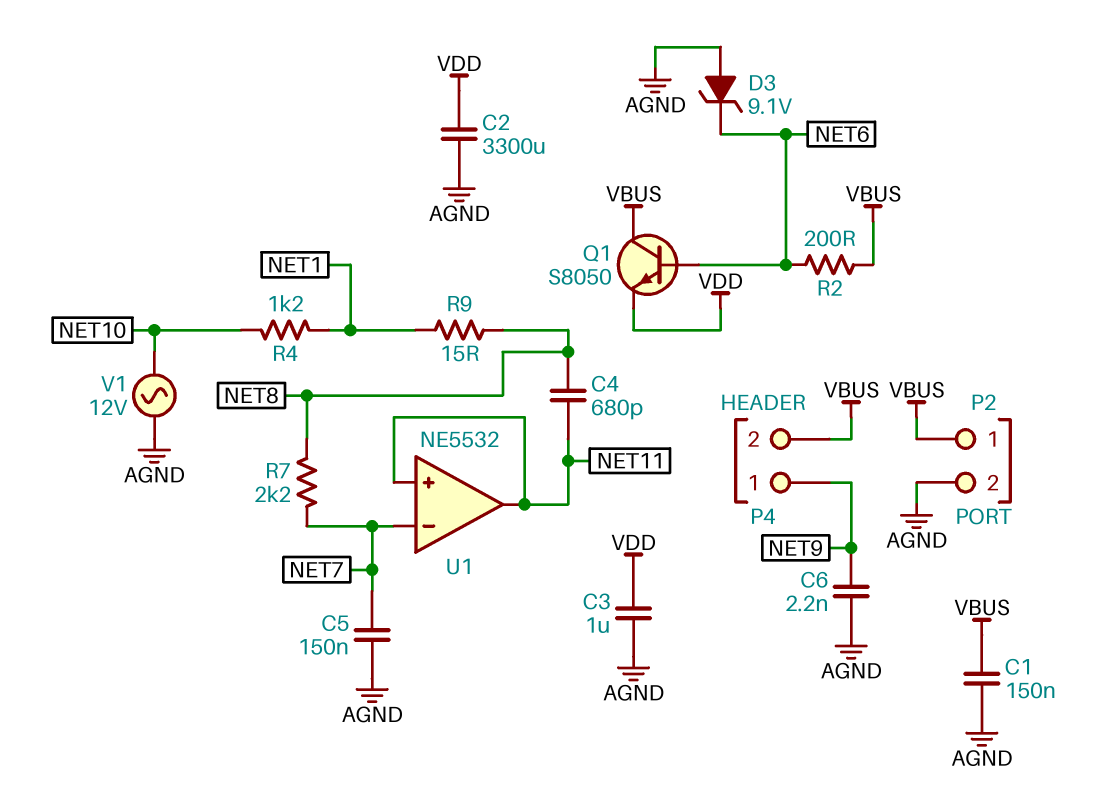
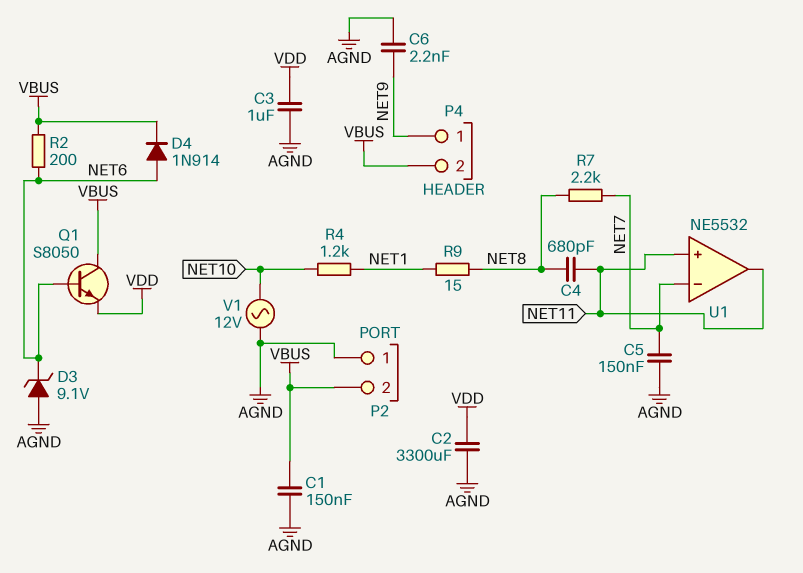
D4: none -> diode 1N914 (A NET6, K VBUS)
P2 pin 1: VBUS -> AGND
P2 pin 2: AGND -> VBUS

